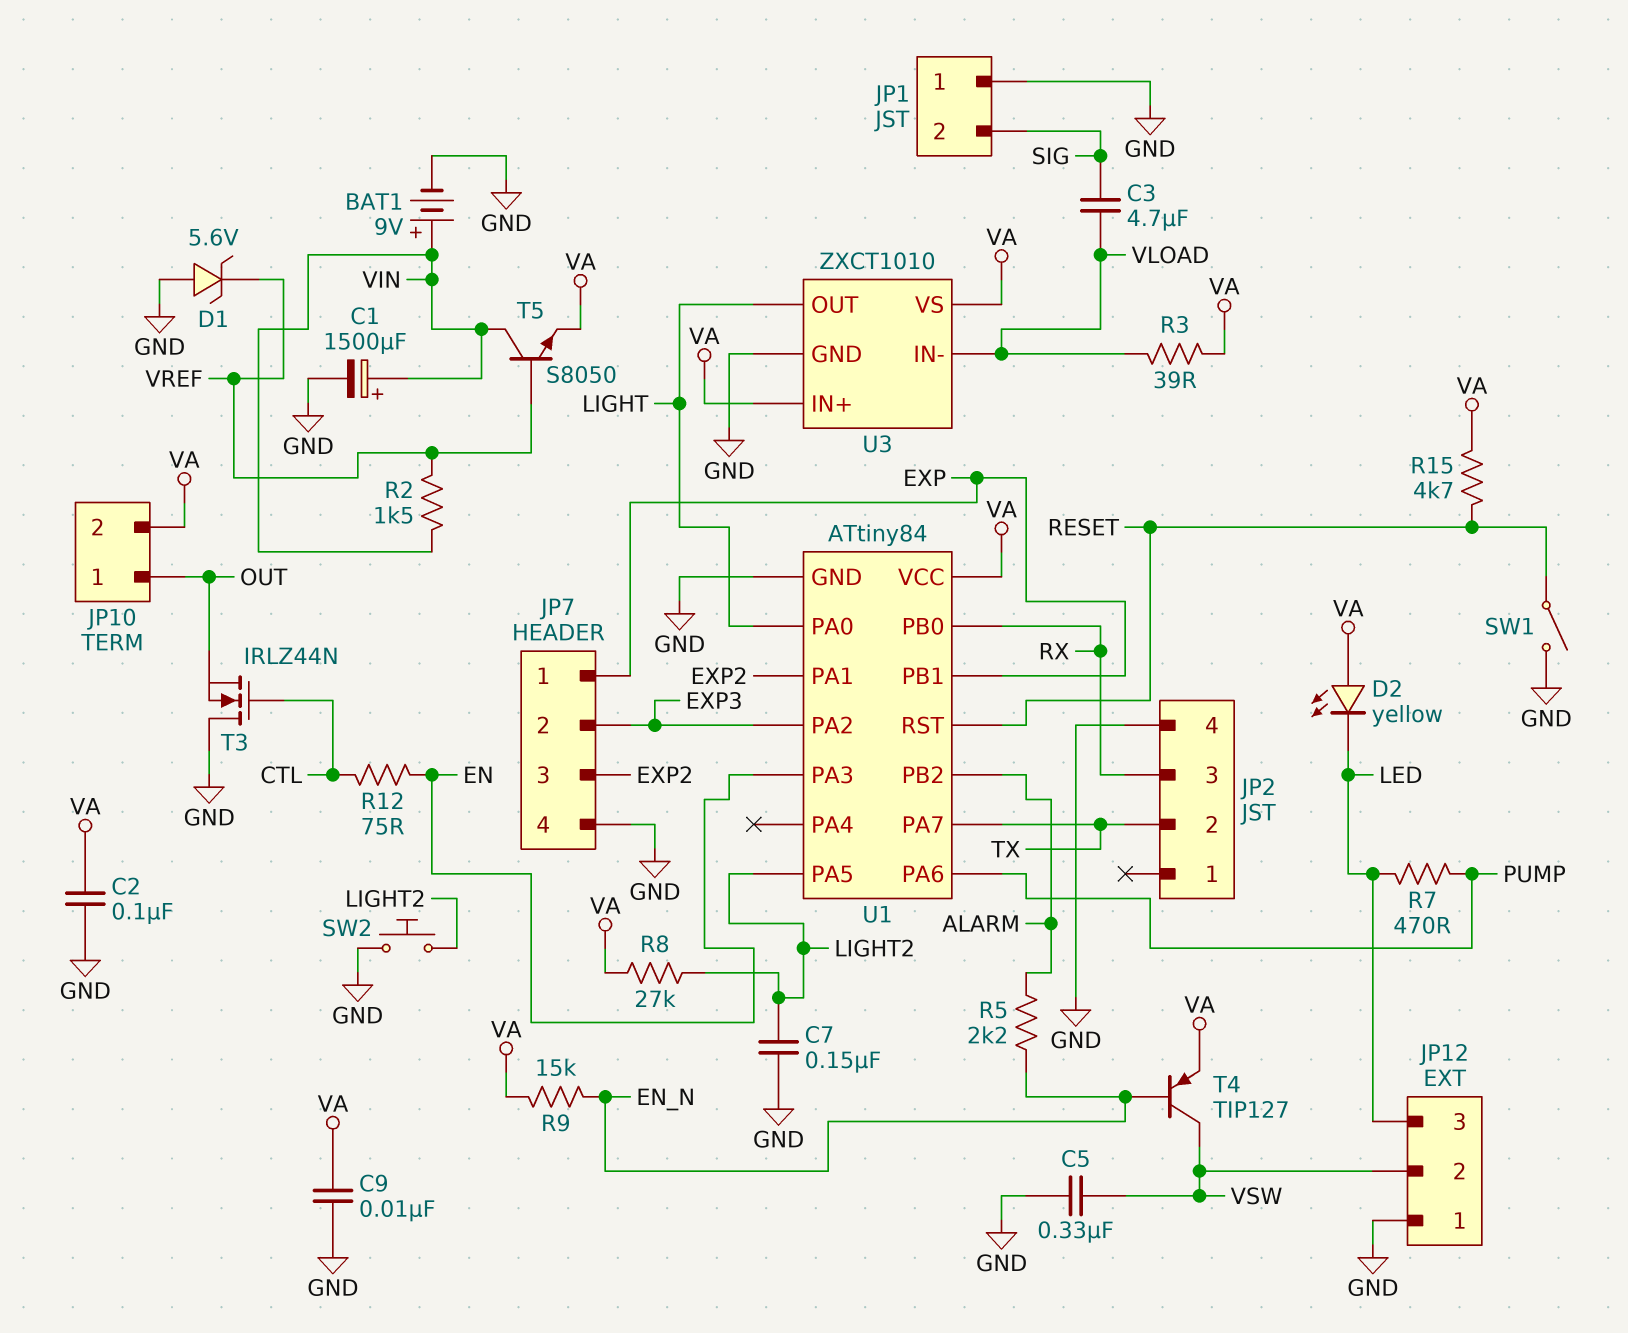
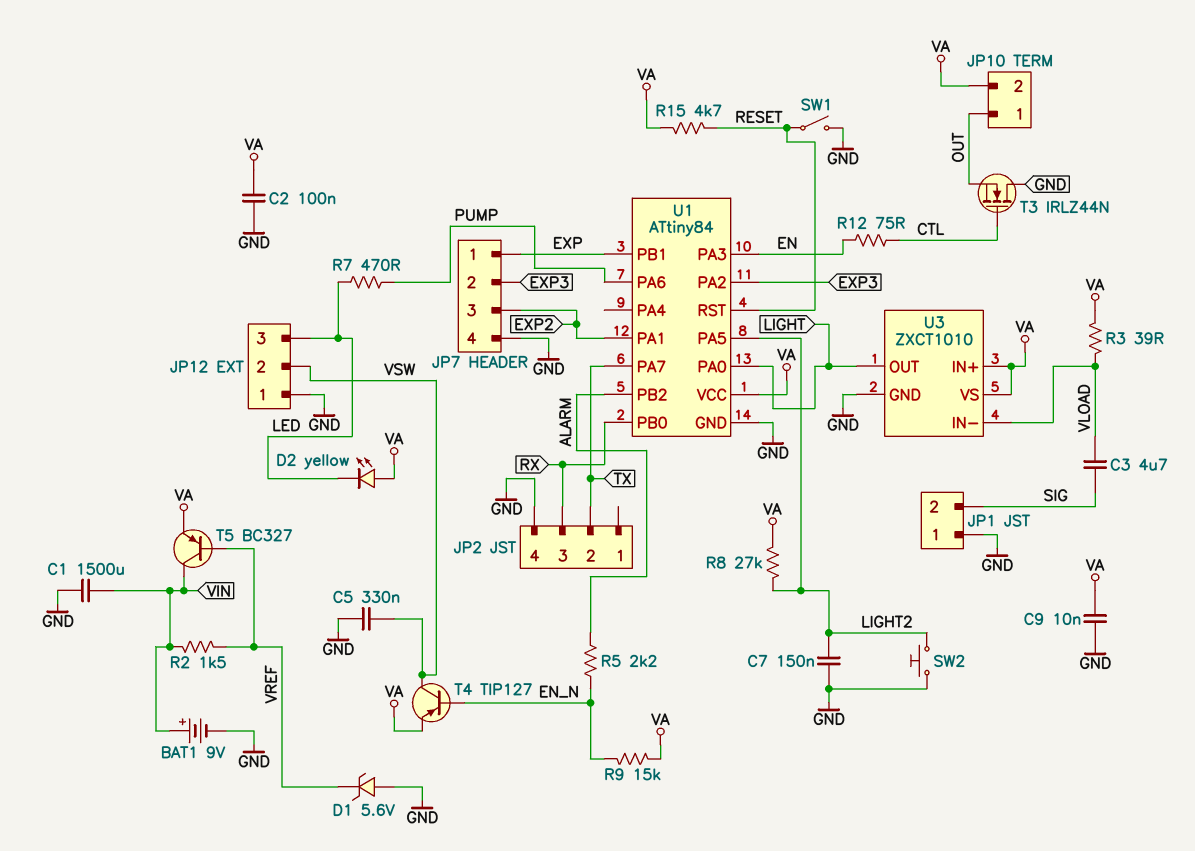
C1: 1500uF (plus VIN, minus GND) -> 1500uF (GND, VIN)
T5: NPN S8050 (B VREF, C VIN, E VA) -> PNP BC327 (B VREF, C VIN, E VA)

